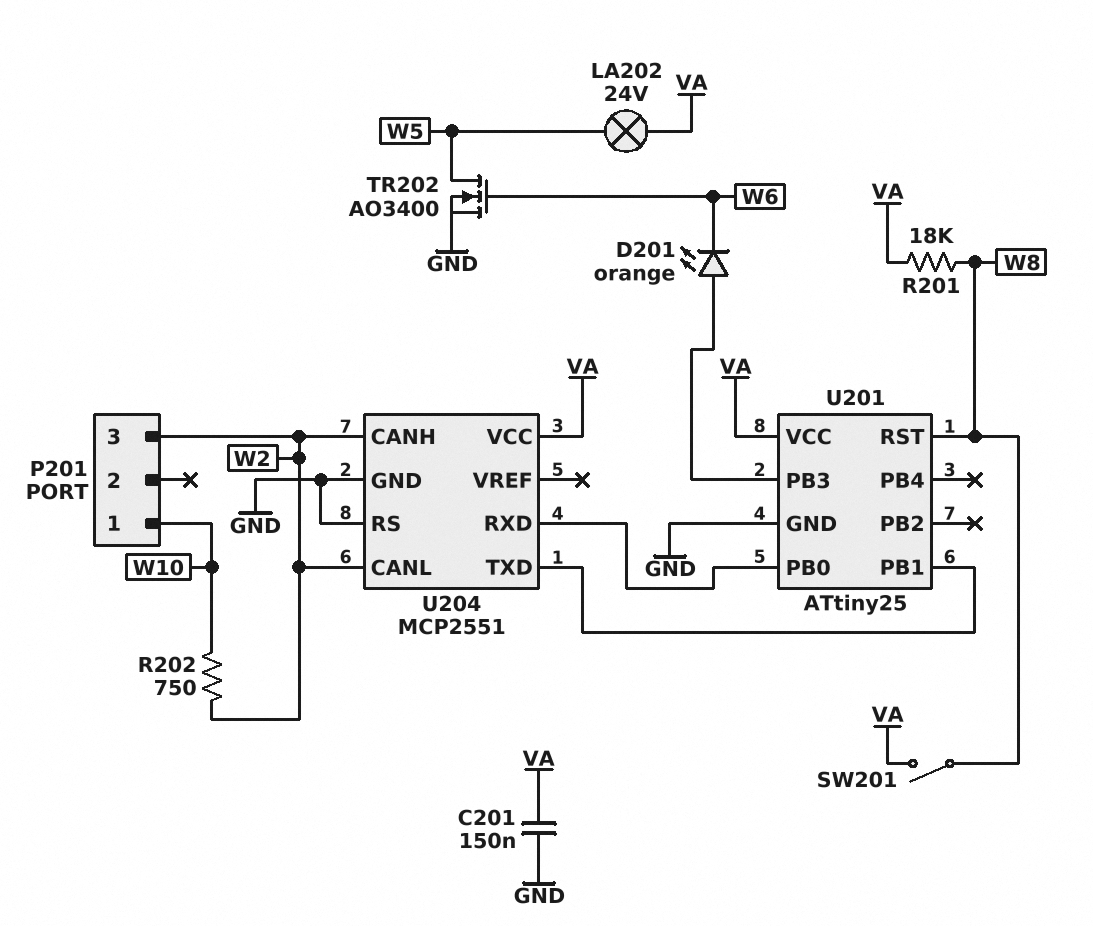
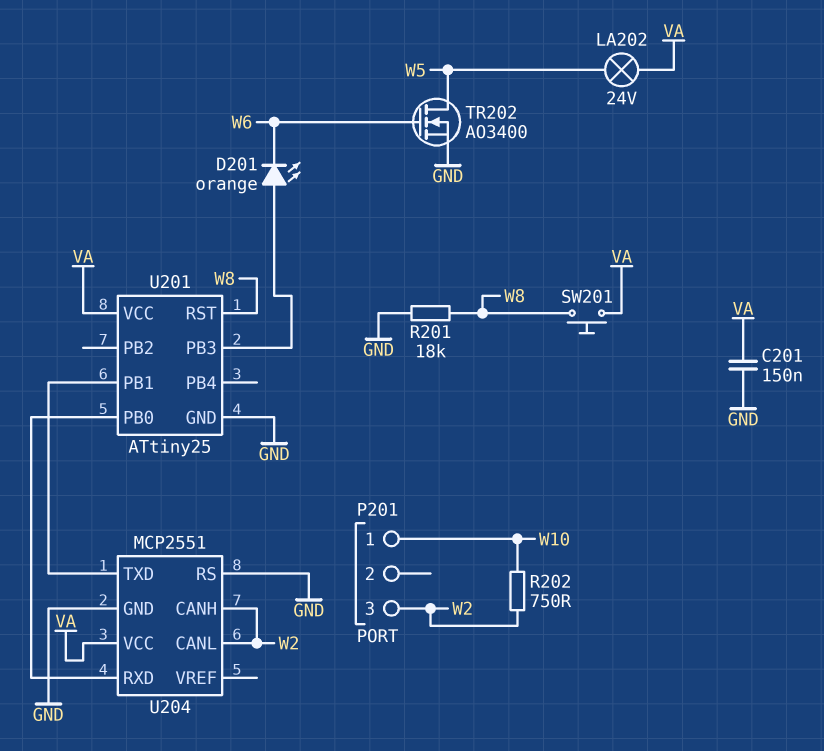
R201: 18k (VA, W8) -> 18k (GND, W8)
SW201: switch (VA, W8) -> button (VA, W8)

